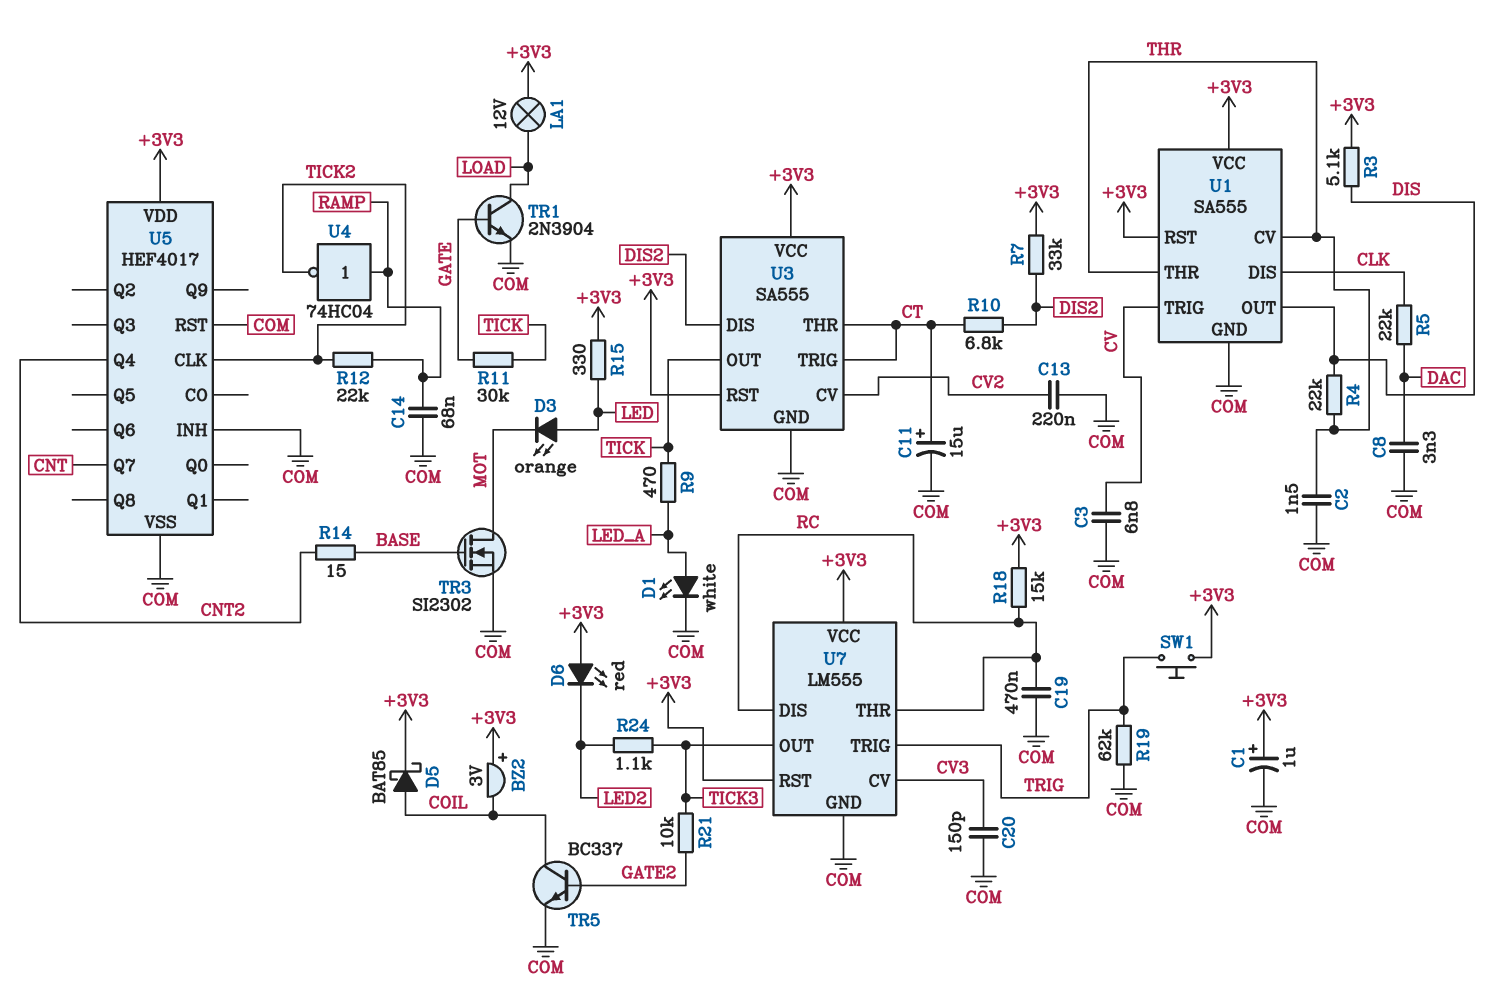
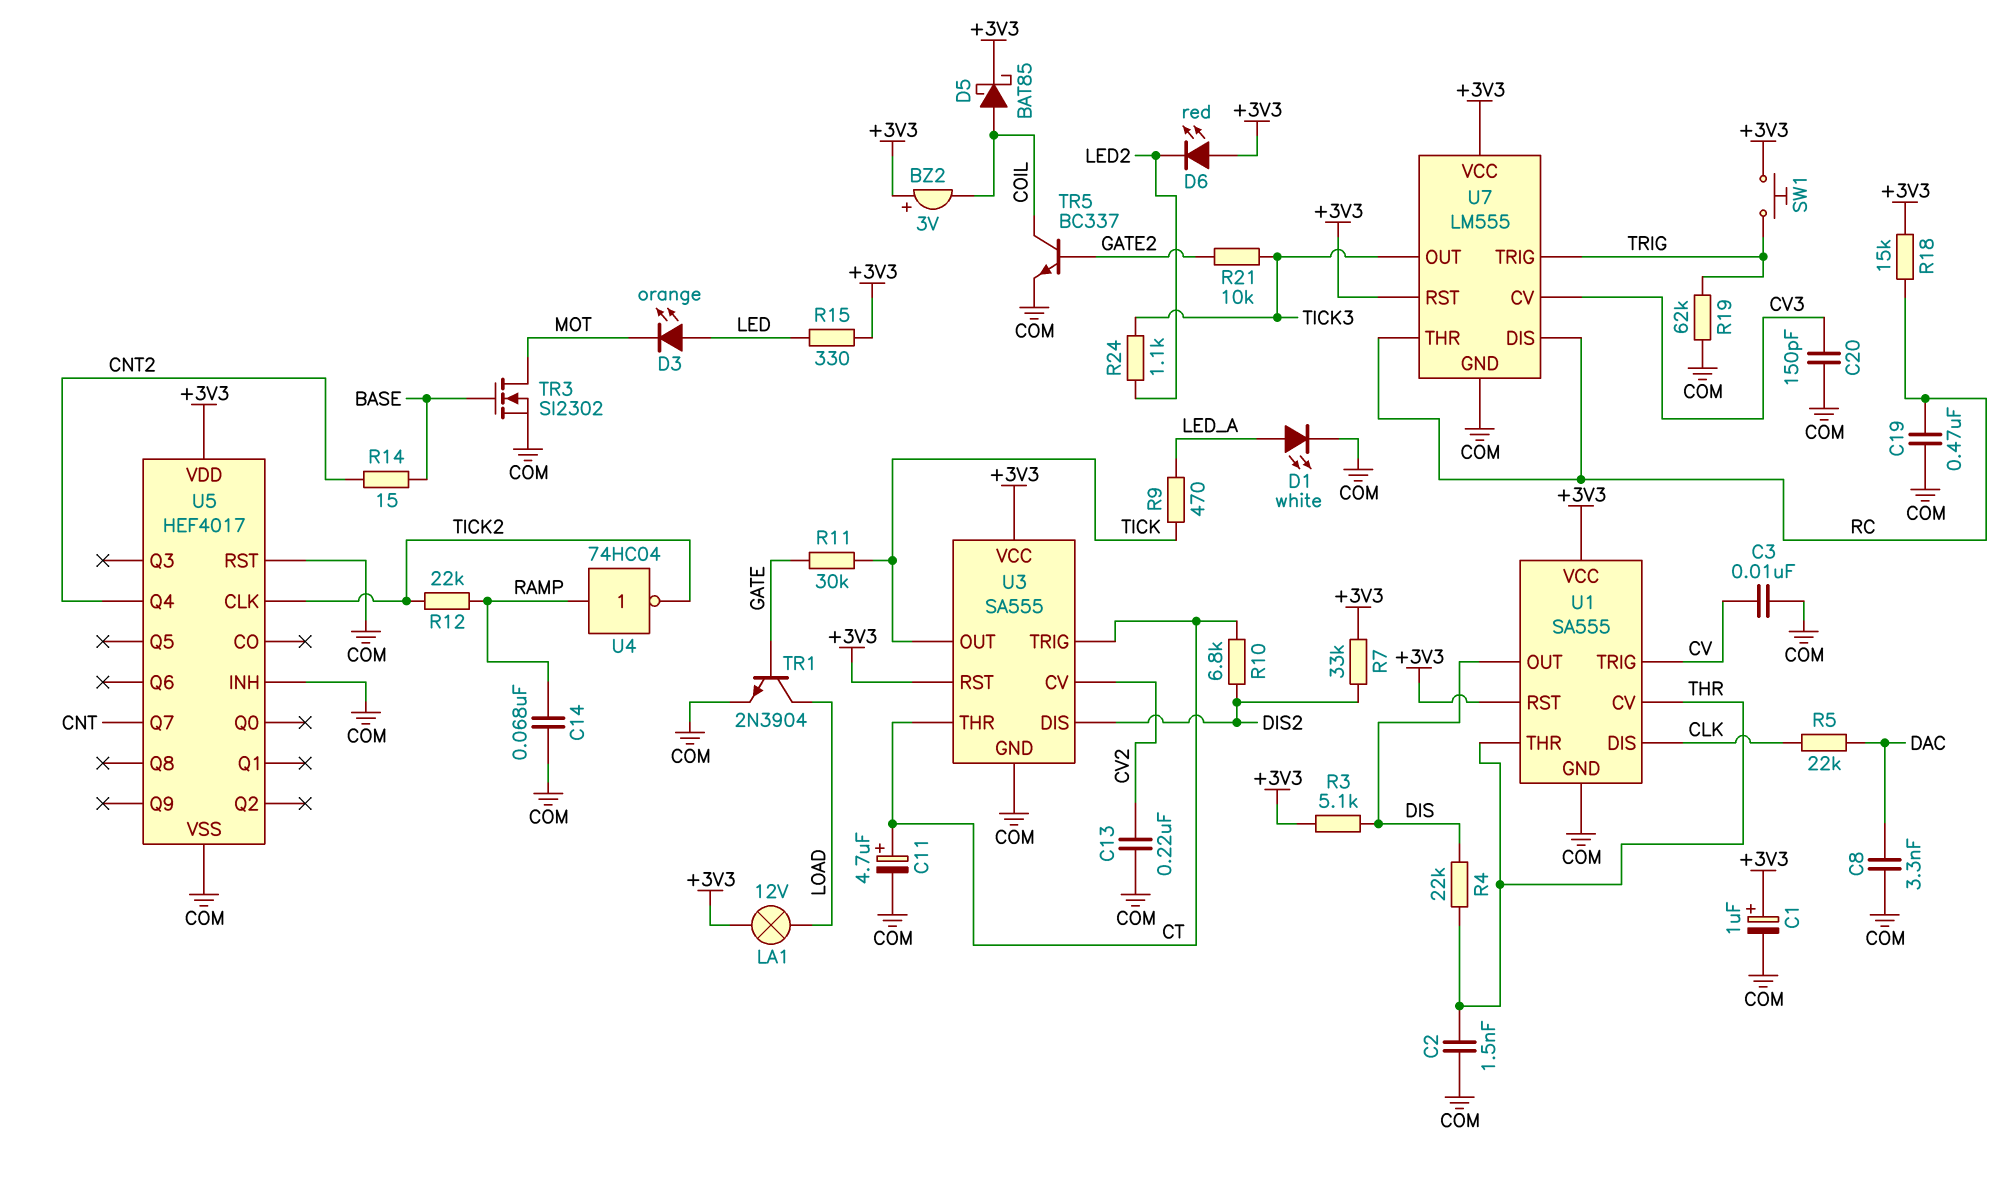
C3: 6.8nF (COM, CV) -> 10nF (COM, CV)
C11: 15uF (plus CT, minus COM) -> 4.7uF (plus CT, minus COM)

